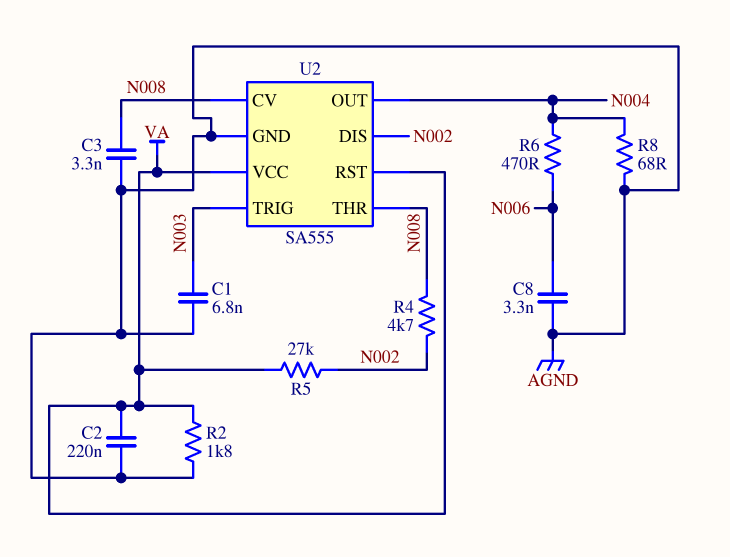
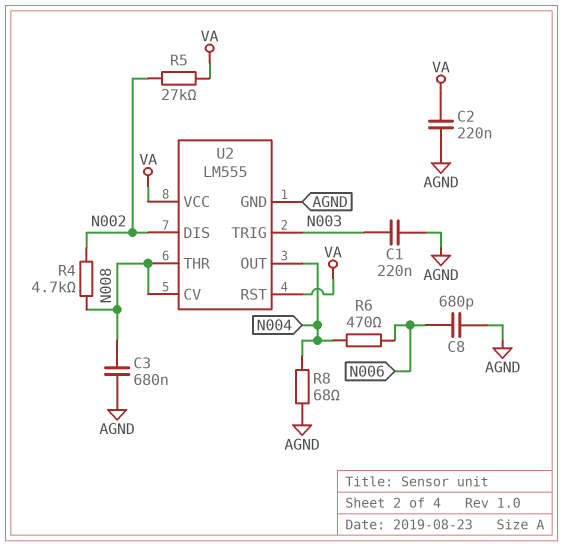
C1: 6.8nF (AGND, N003) -> 220nF (AGND, N003)
C3: 3.3nF (AGND, N008) -> 680nF (AGND, N008)
C8: 3.3nF (AGND, N006) -> 680pF (AGND, N006)
R2: 1.8k (AGND, VA) -> none
U2: SA555 -> LM555

